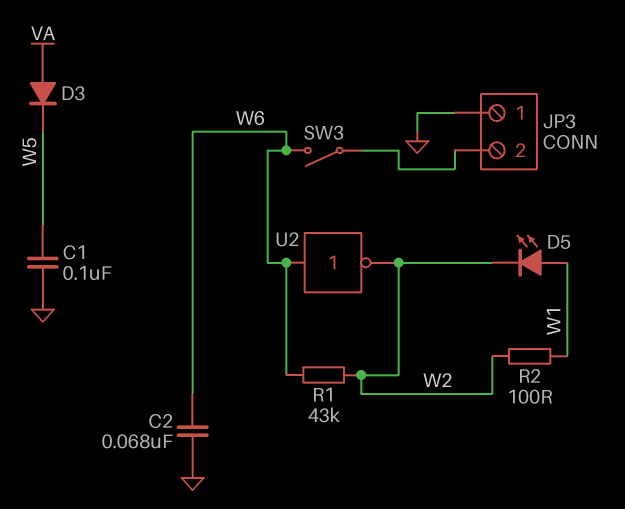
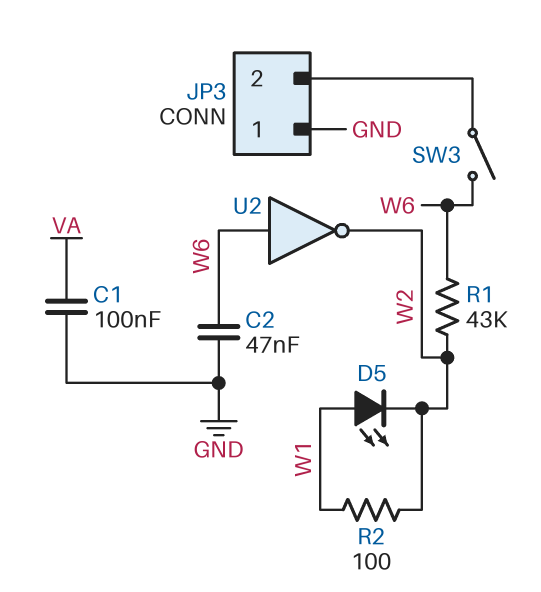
C1: 100nF (GND, W5) -> 100nF (GND, VA)
C2: 68nF (GND, W6) -> 47nF (GND, W6)
D3: diode (A VA, K W5) -> none

